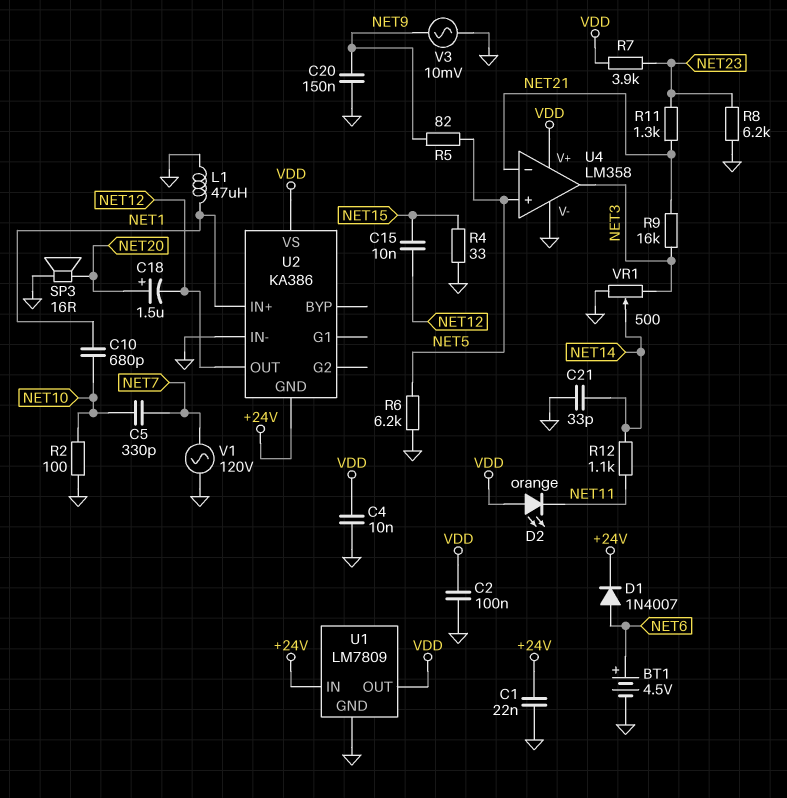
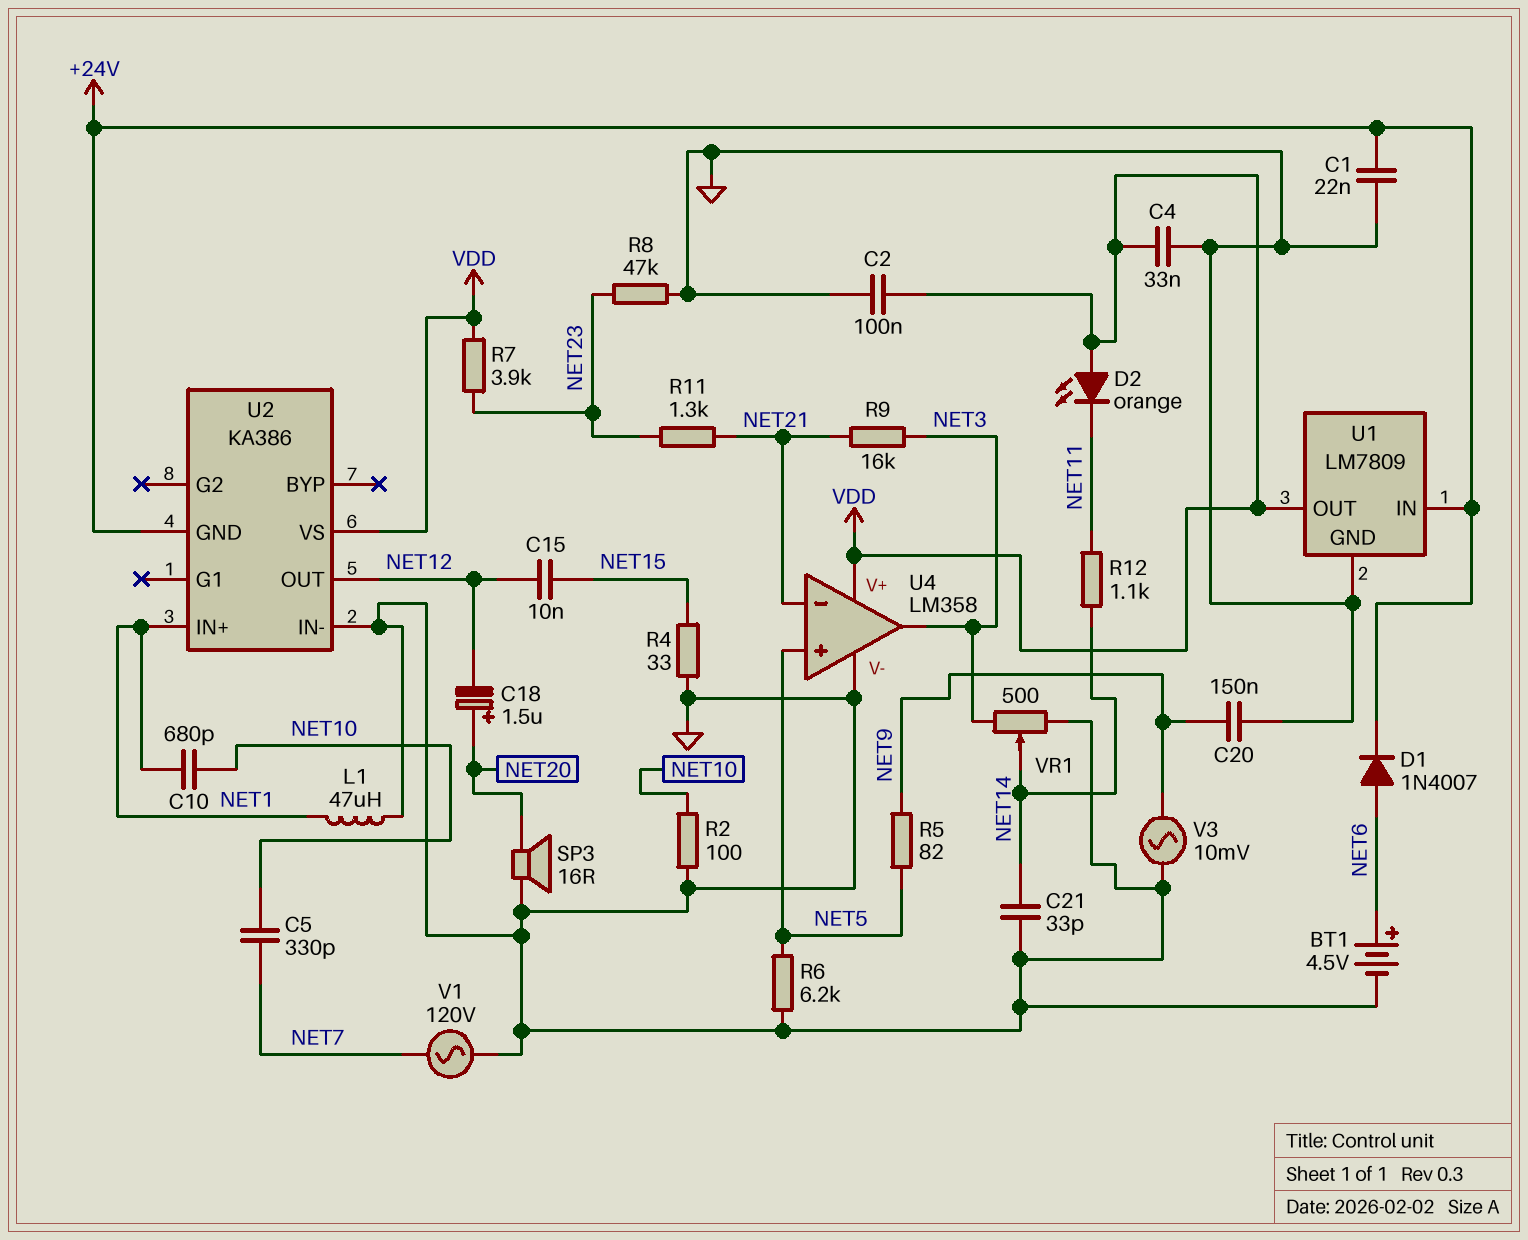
C4: 10nF (GND, VDD) -> 33nF (GND, VDD)
R8: 6.2k (GND, NET23) -> 47k (GND, NET23)

